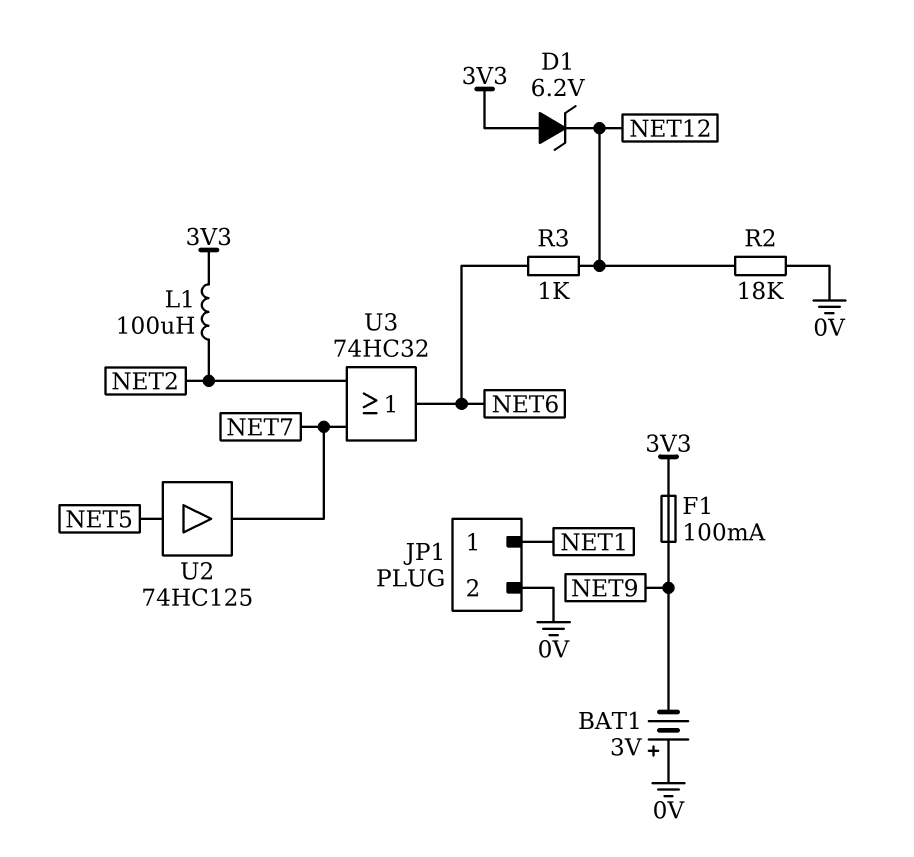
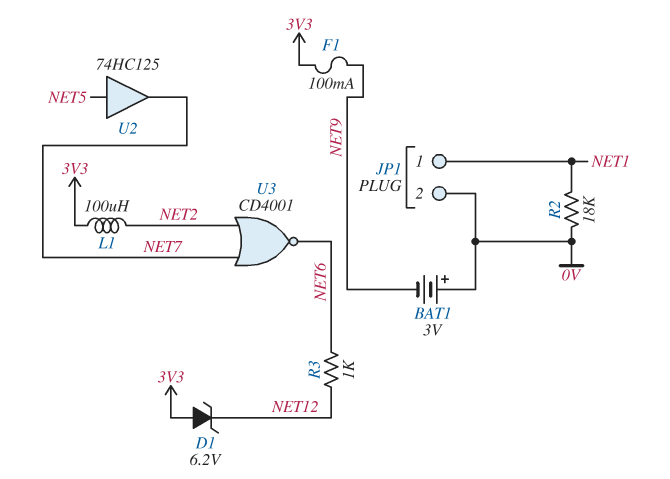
R2: 18k (0V, NET12) -> 18k (0V, NET1)
U3: OR 74HC32 (in NET2, in NET7, out NET6) -> NOR CD4001 (in NET2, in NET7, out NET6)

